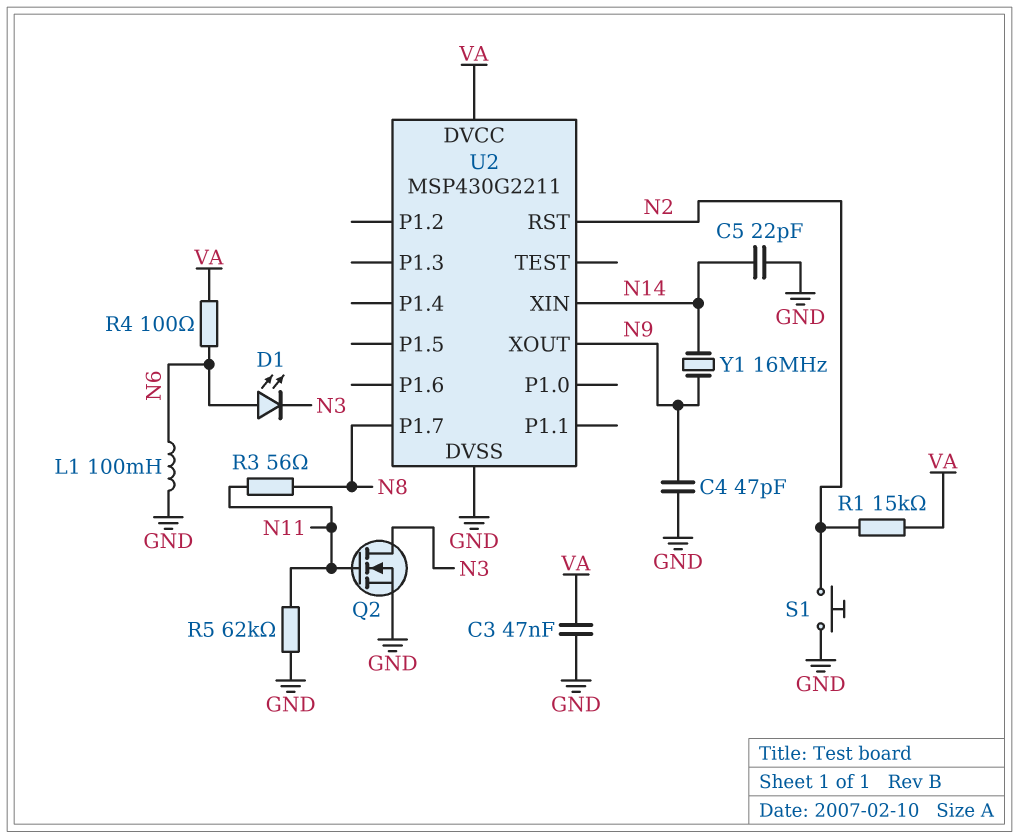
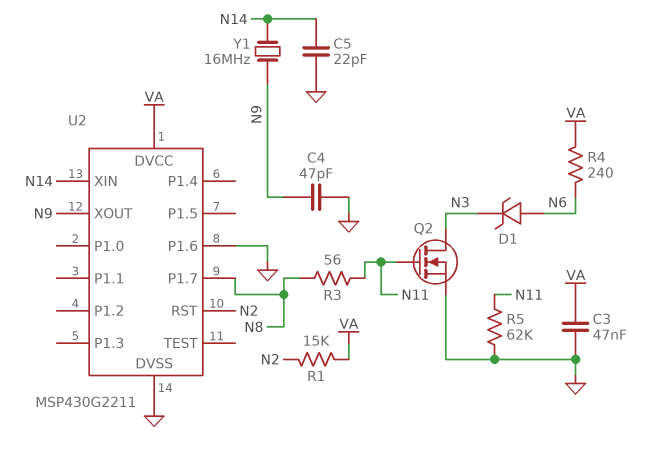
D1: LED (A N6, K N3) -> zener (A N6, K N3)
L1: 100mH (GND, N6) -> none
R4: 100 (N6, VA) -> 240 (N6, VA)
S1: button (GND, N2) -> none
U2 pin P1.6: none -> GND

